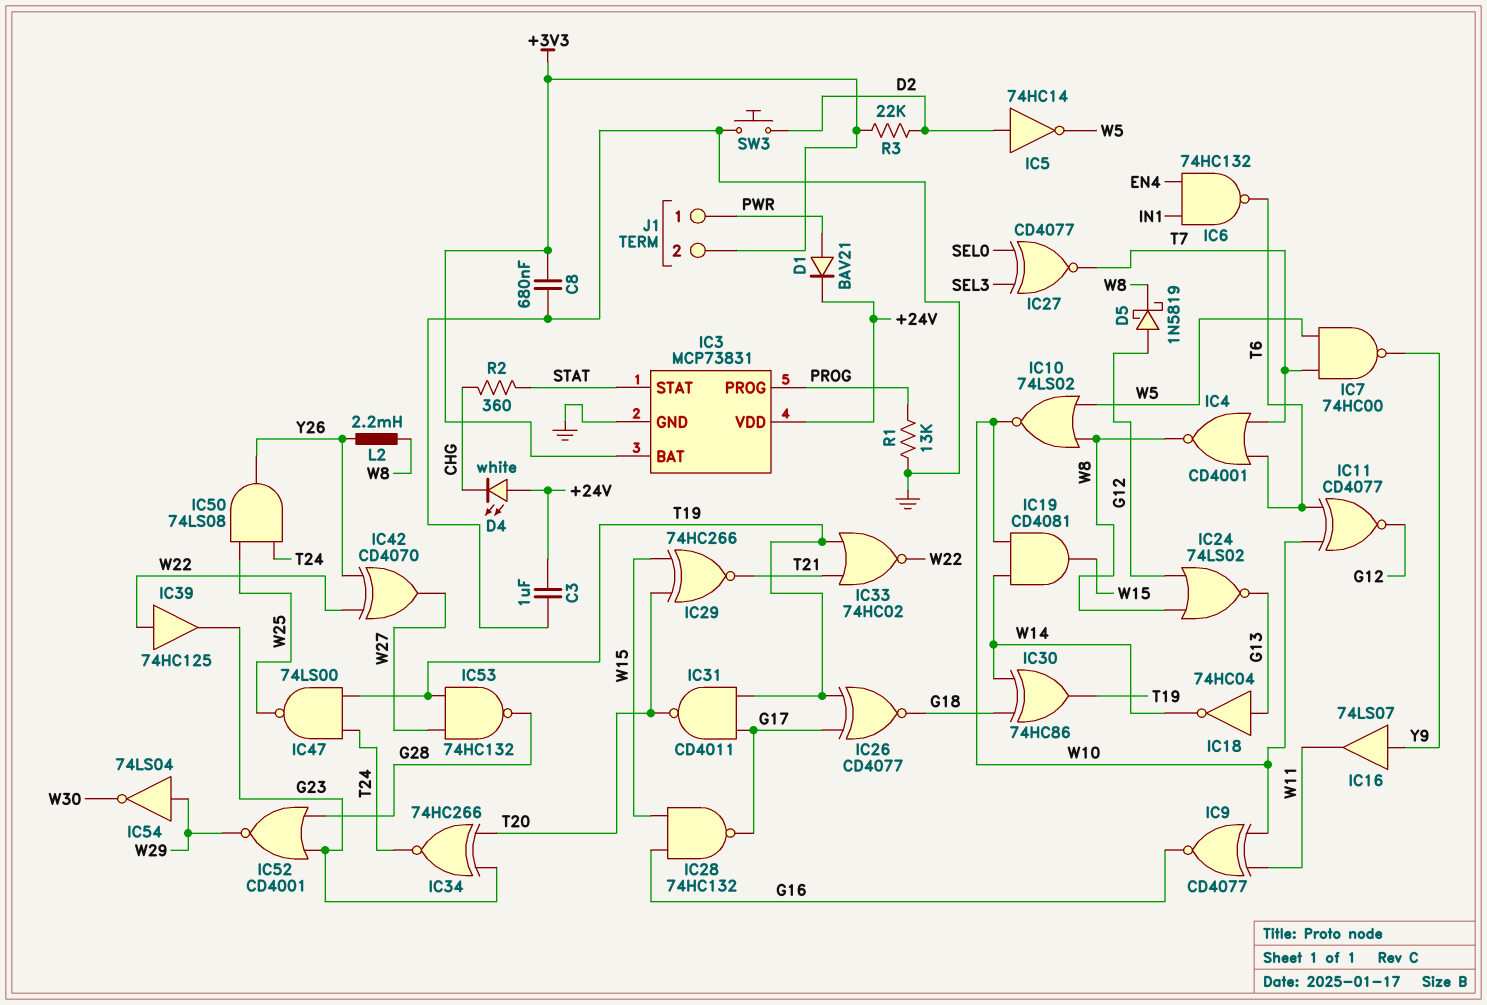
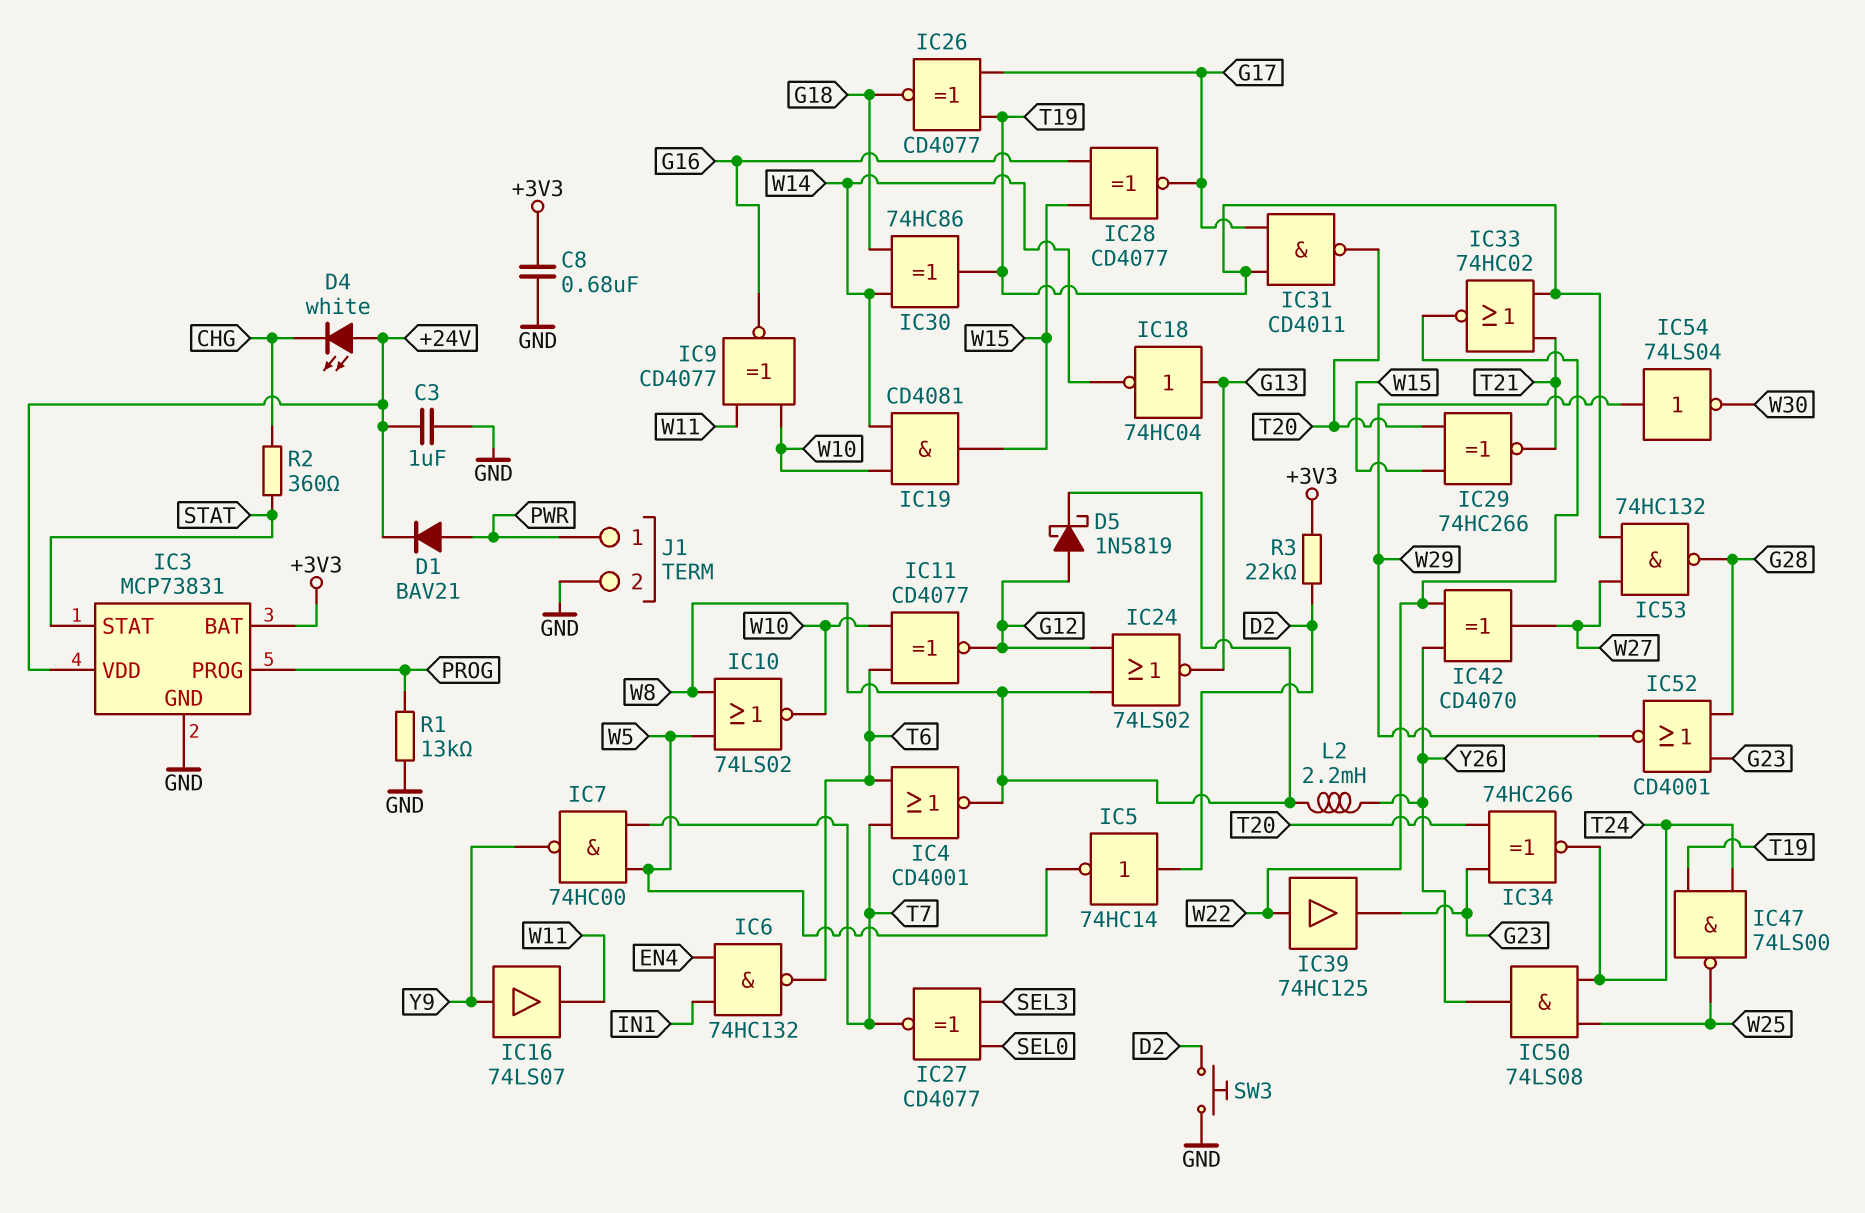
IC28: NAND 74HC132 (in G16, in W15, out G17) -> XNOR CD4077 (in G16, in W15, out G17)
J1 pin 2: +3V3 -> GND

